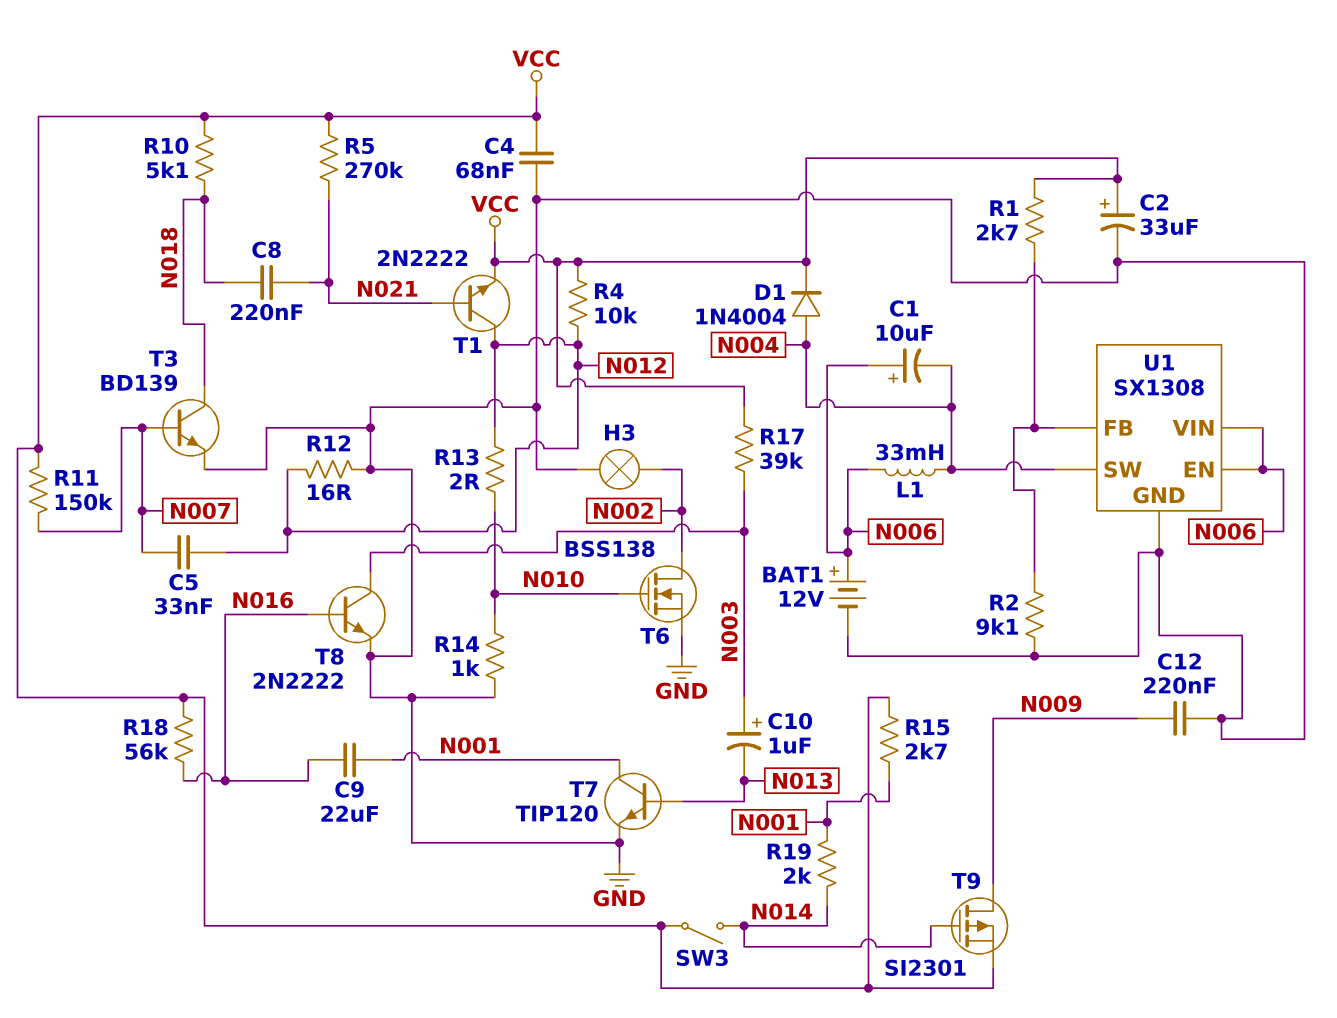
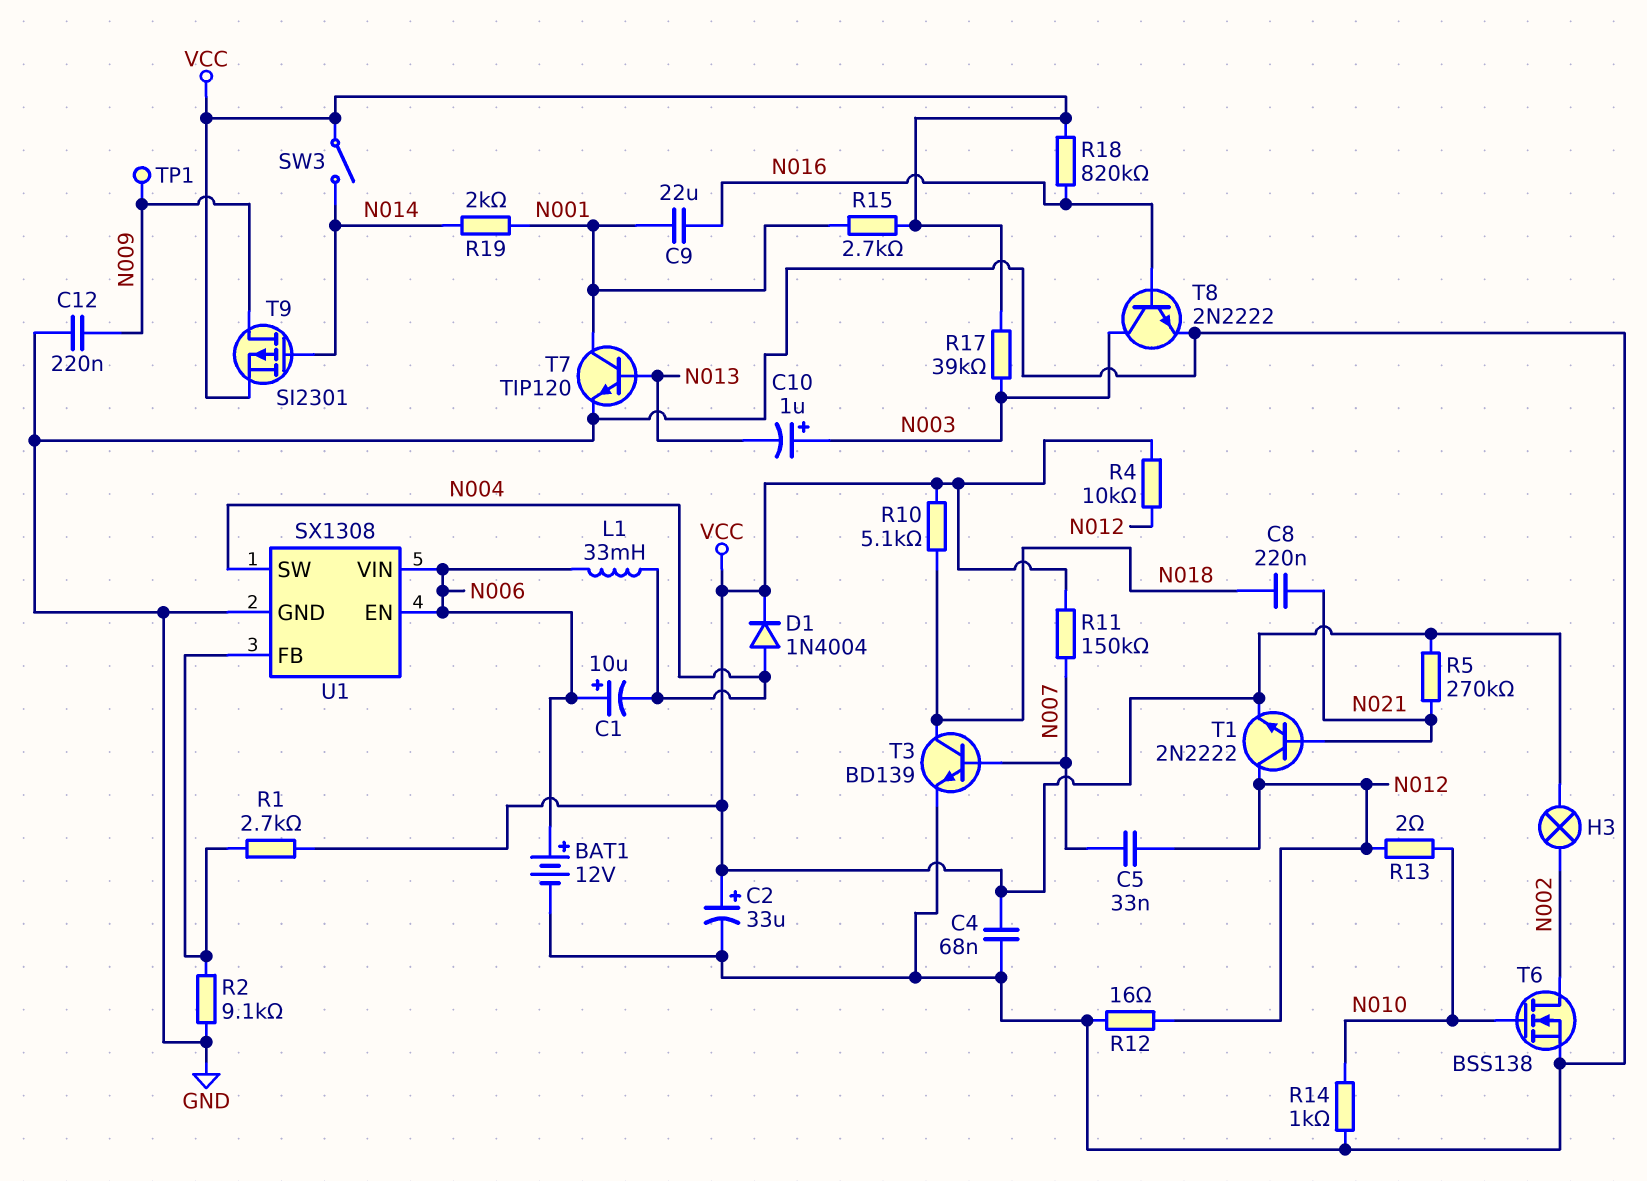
H3: lamp (GND, N002) -> lamp (N002, VCC)
R18: 56k (N016, VCC) -> 820k (N016, VCC)
TP1: none -> test point (N009)

